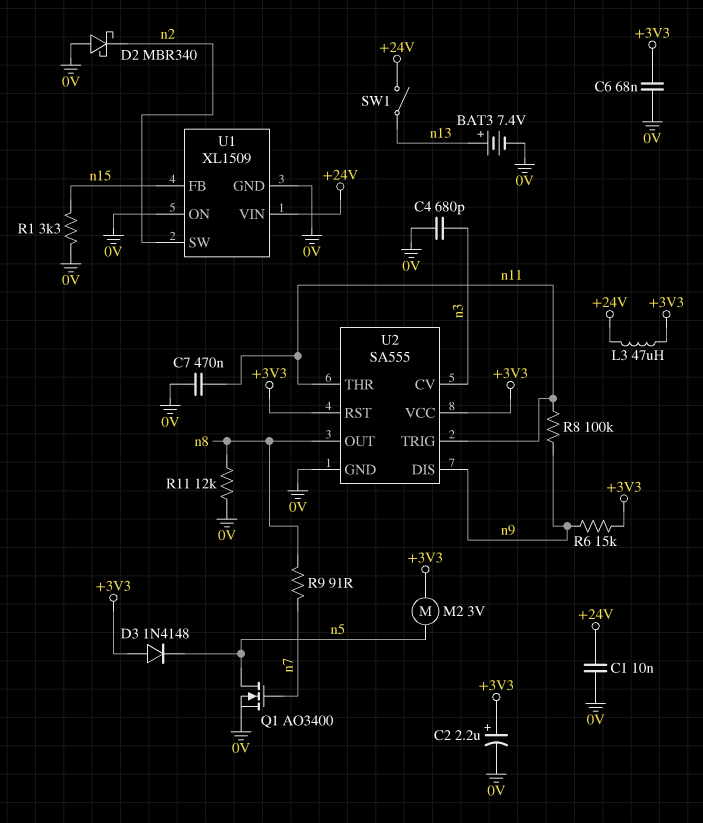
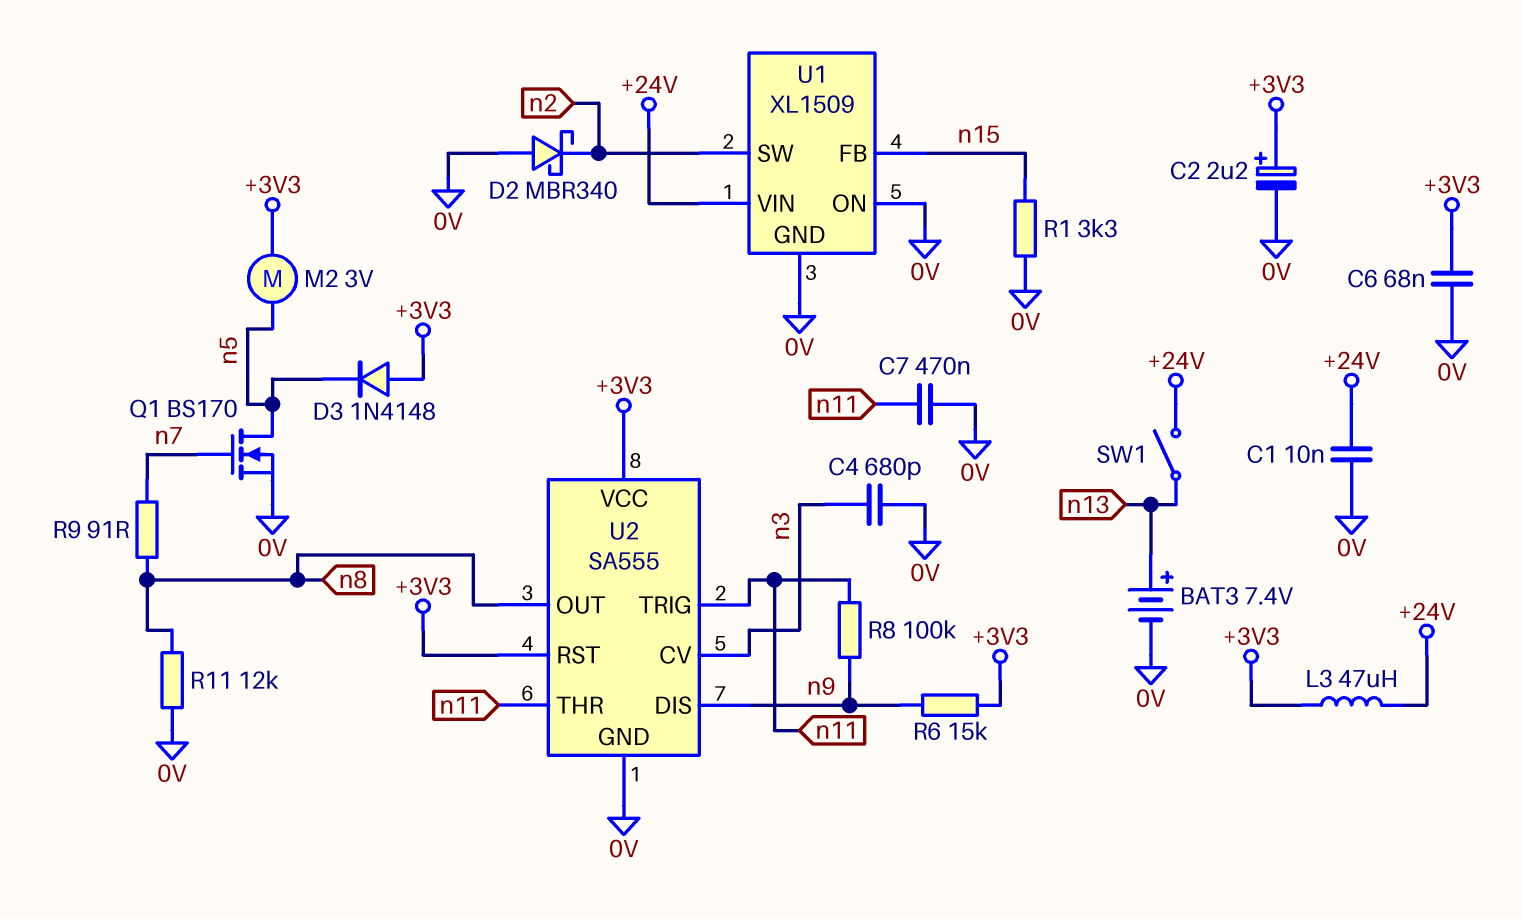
Q1: NMOS AO3400 (G n7, D n5, S 0V) -> NMOS BS170 (G n7, D n5, S 0V)

